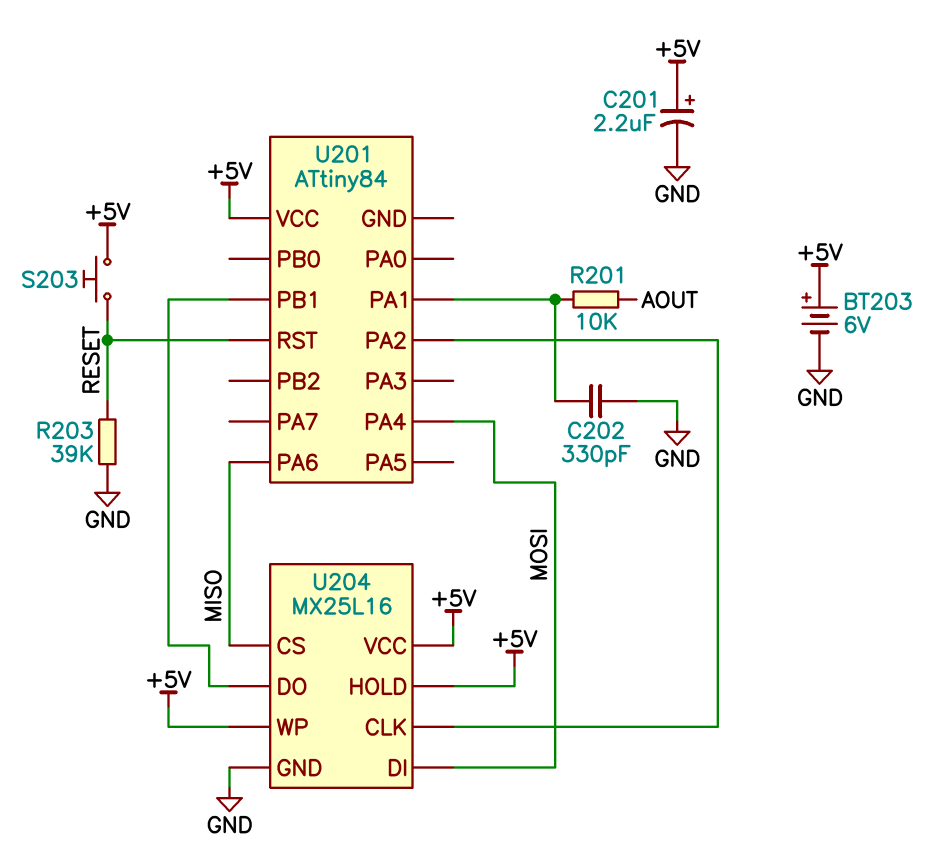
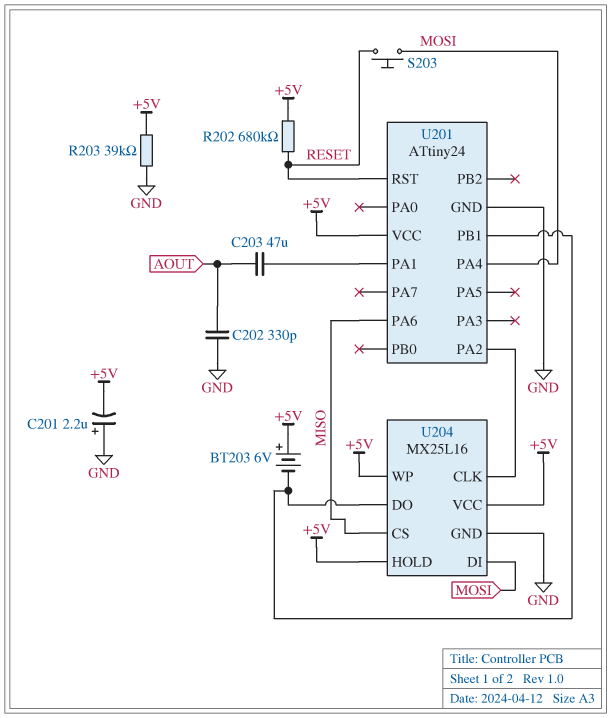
BT203: 6V (plus +5V, minus GND) -> 6V (plus +5V, minus U201/PB1)
C201: 2.2uF (plus +5V, minus GND) -> 2.2uF (plus GND, minus +5V)
C202: 330pF (GND, U201/PA1) -> 330pF (AOUT, GND)
C203: none -> 47uF (AOUT, U201/PA1)
R201: 10k (AOUT, U201/PA1) -> none
R202: none -> 680k (+5V, RESET)
R203: 39k (GND, RESET) -> 39k (+5V, GND)
S203: button (+5V, RESET) -> button (MOSI, RESET)
U201: ATtiny84 -> ATtiny24
U201 pin GND: none -> GND

